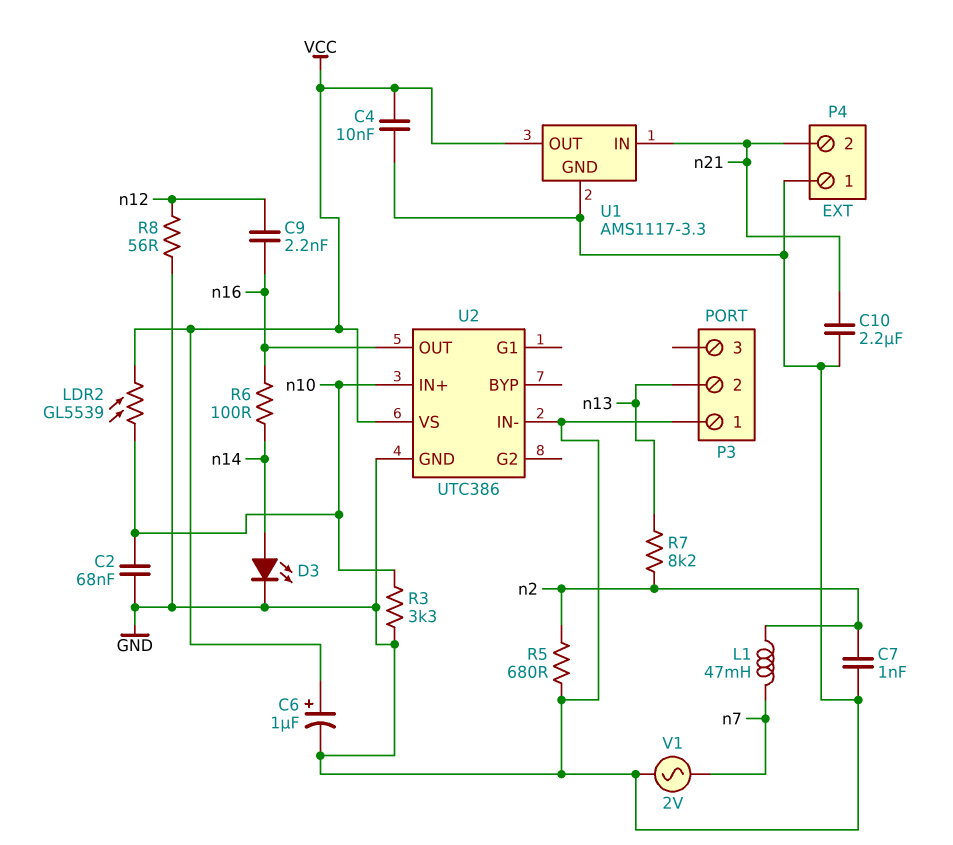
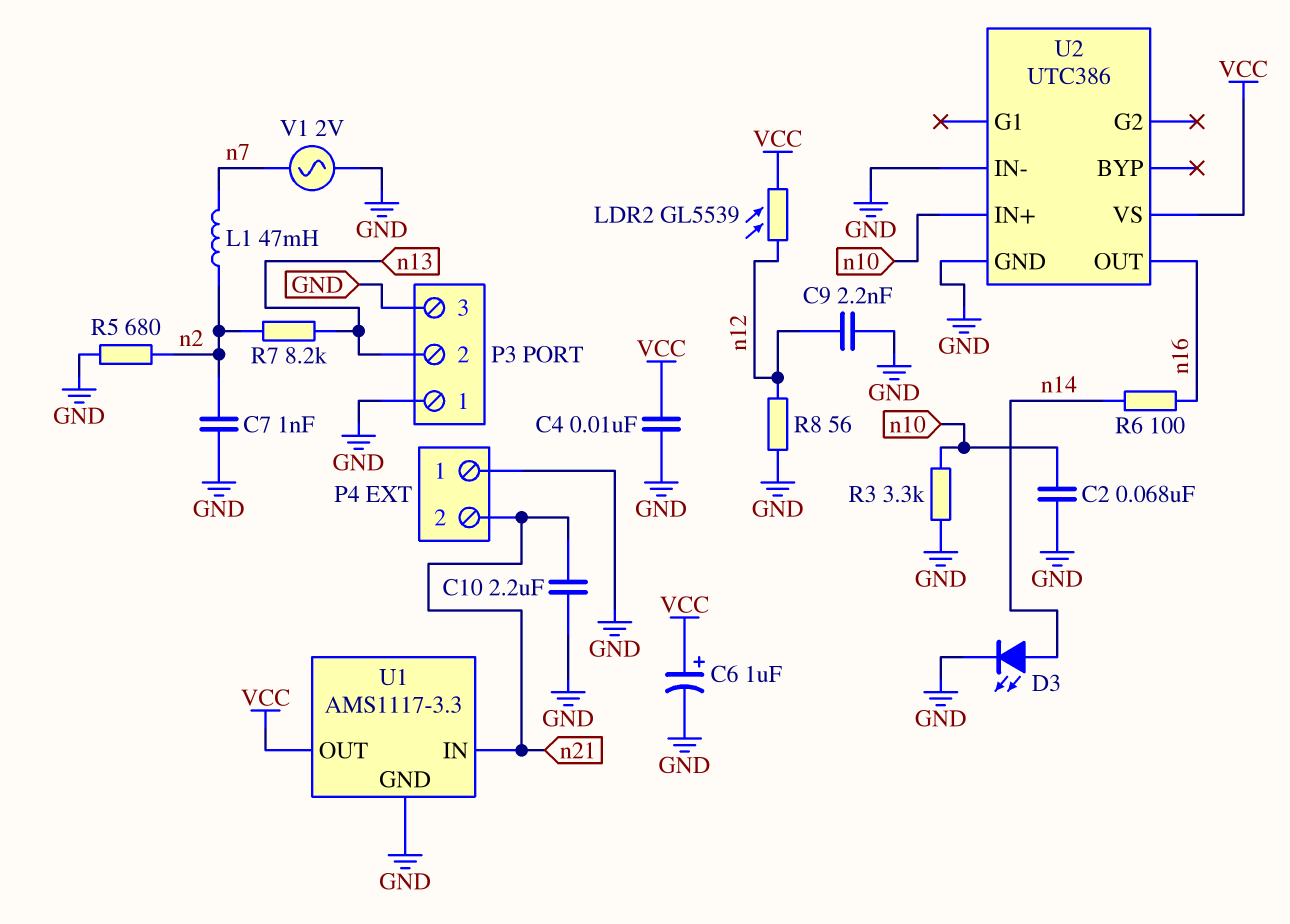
C9: 2.2nF (n12, n16) -> 2.2nF (GND, n12)
LDR2: GL5539 (VCC, n10) -> GL5539 (VCC, n12)
P3 pin 3: none -> GND

